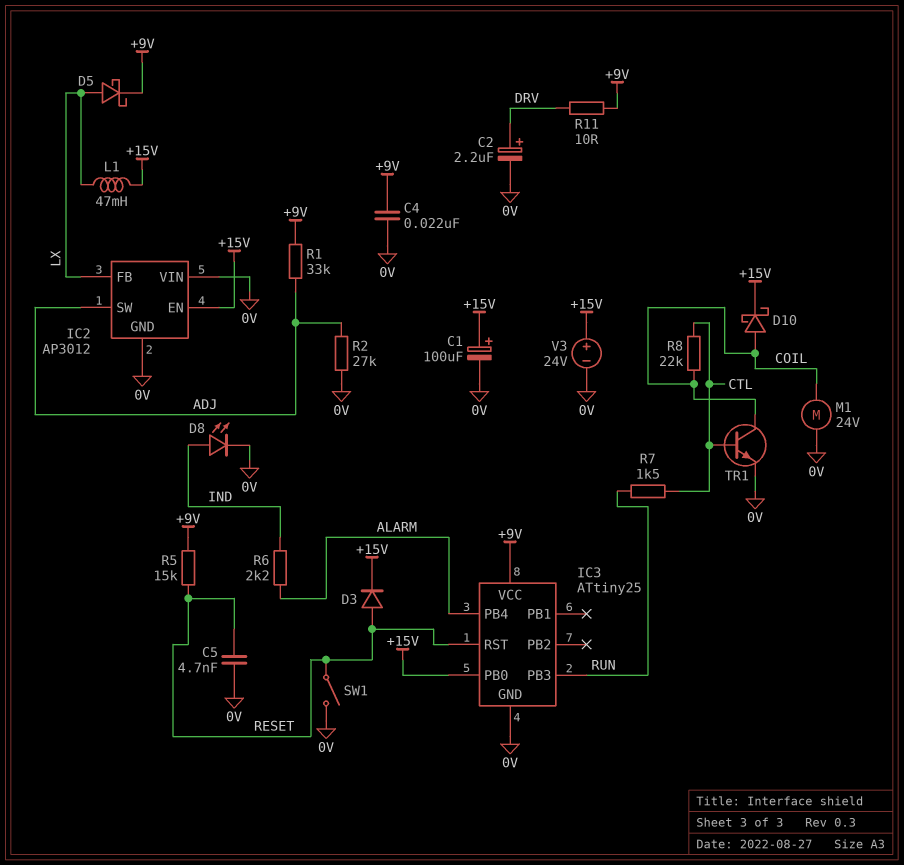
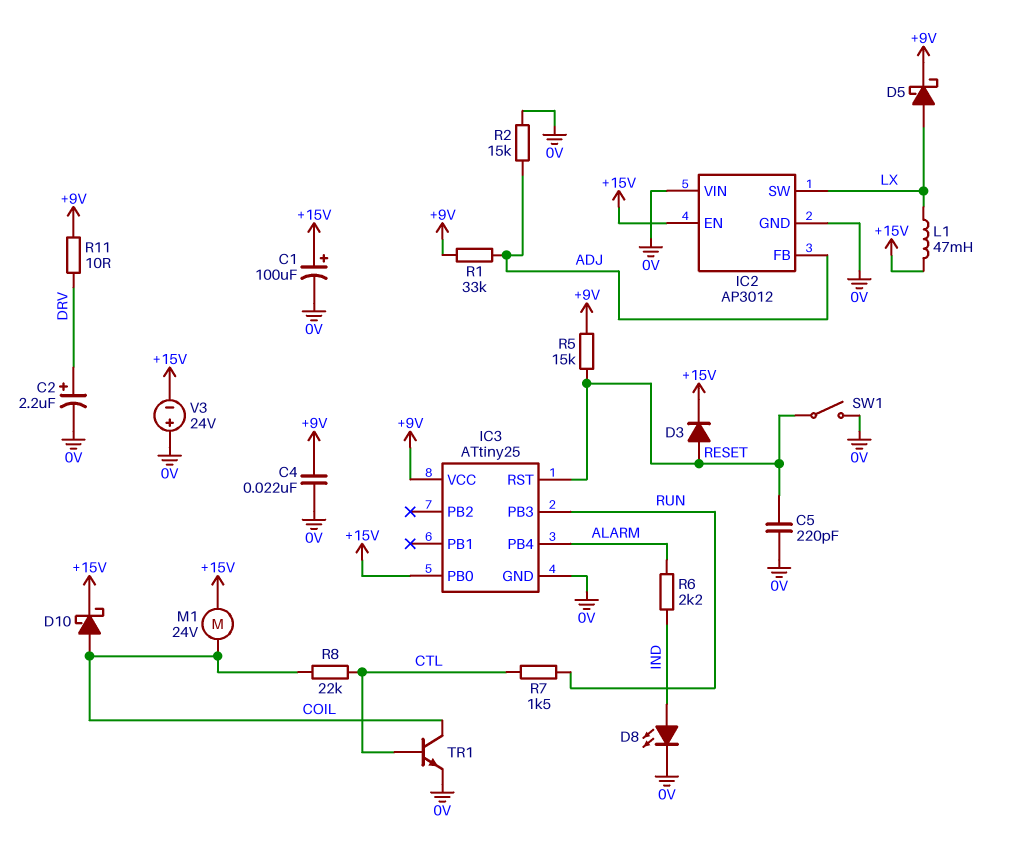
C5: 4.7nF (0V, RESET) -> 220pF (0V, RESET)
IC2 pin FB: LX -> ADJ
IC2 pin SW: ADJ -> LX
M1: motor 24V (0V, COIL) -> motor 24V (+15V, COIL)
R2: 27k (0V, ADJ) -> 15k (0V, ADJ)
V3: 24V (plus +15V, minus 0V) -> 24V (plus 0V, minus +15V)

